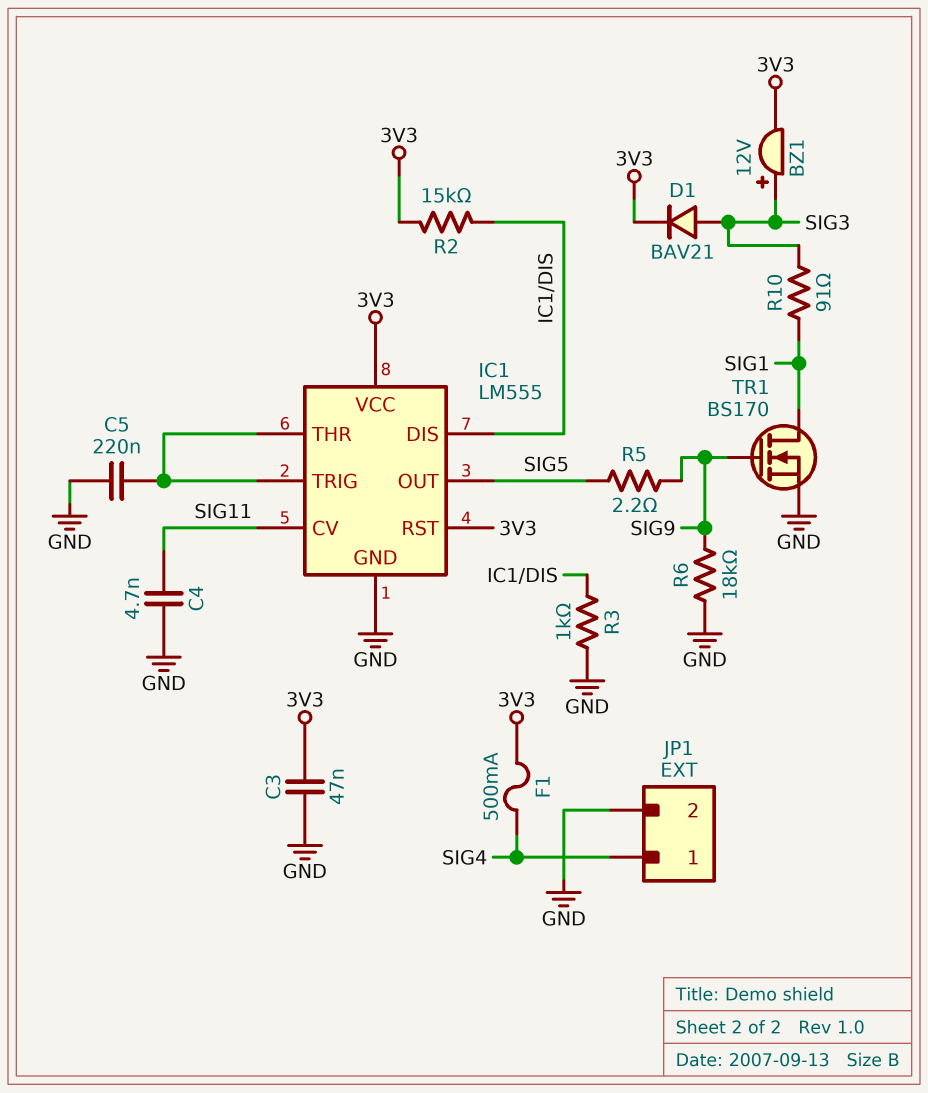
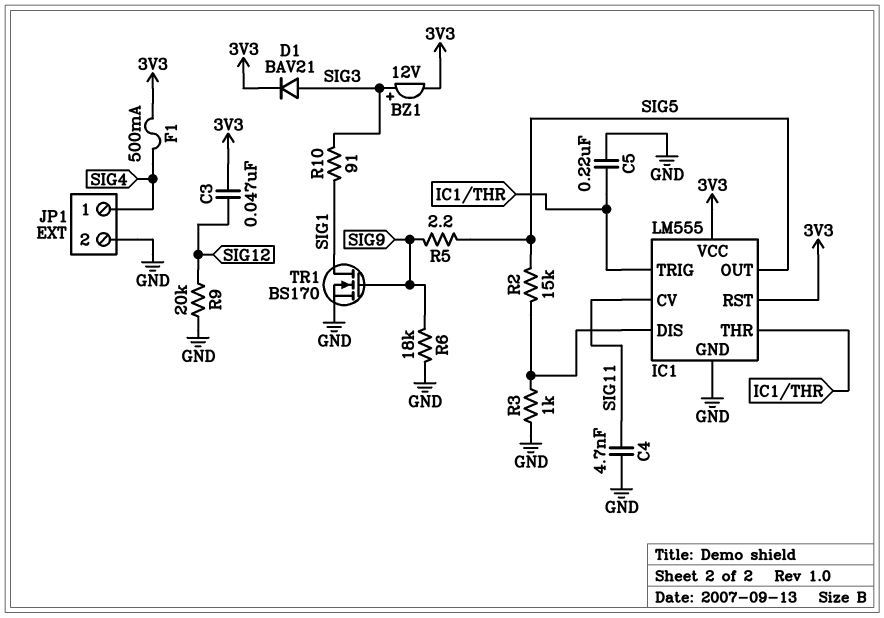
C3: 47nF (3V3, GND) -> 47nF (3V3, SIG12)
R2: 15k (3V3, IC1/DIS) -> 15k (IC1/DIS, SIG5)
R9: none -> 20k (GND, SIG12)

